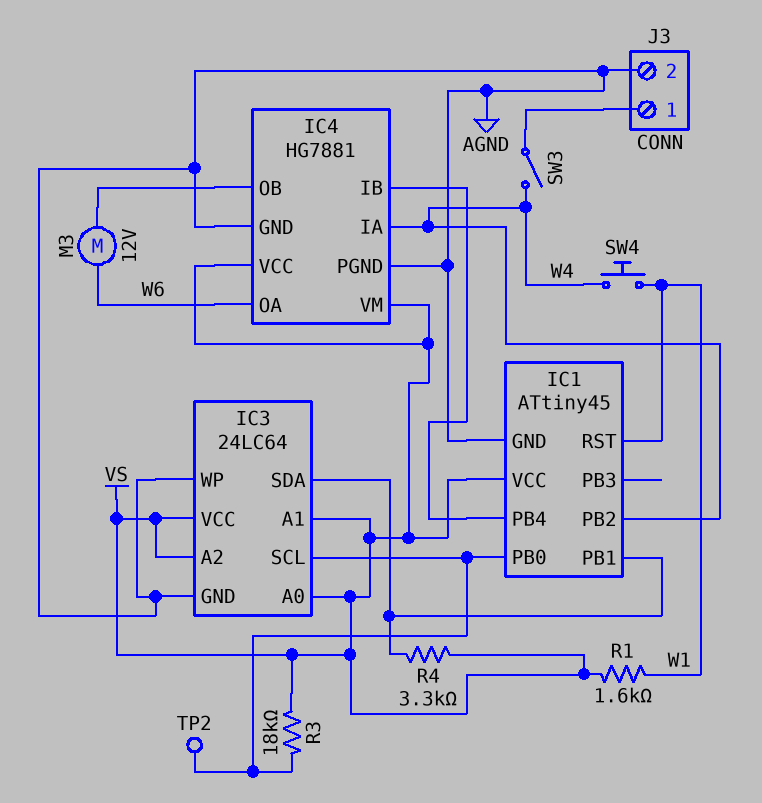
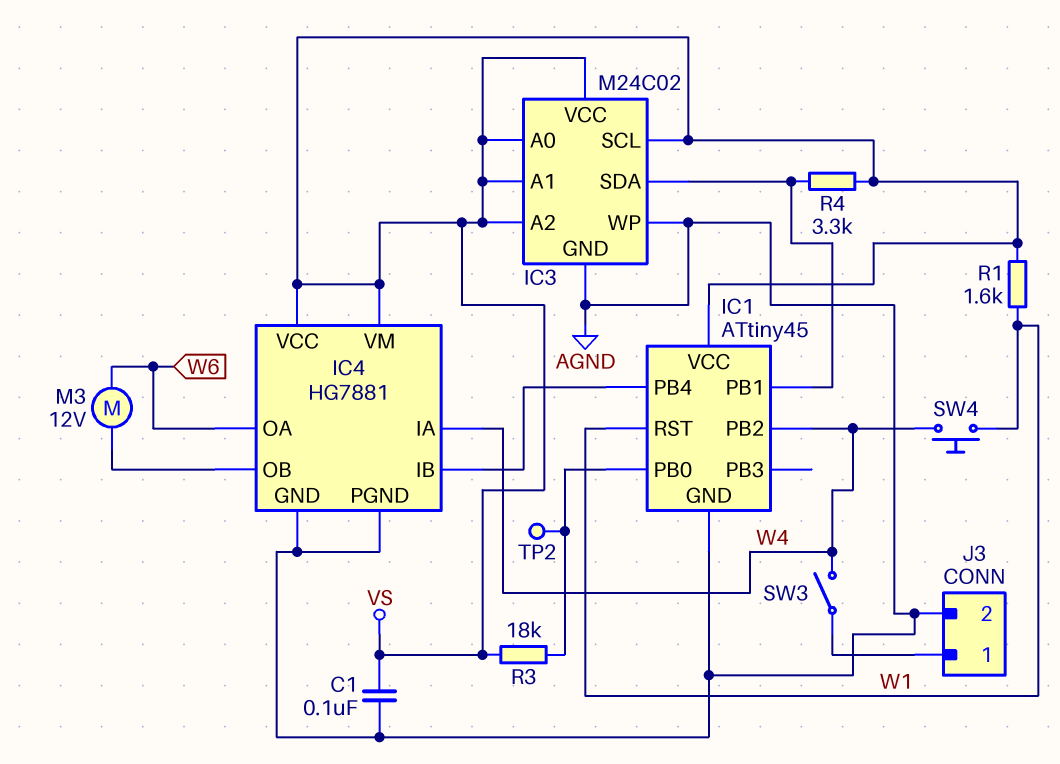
C1: none -> 100nF (AGND, VS)
IC3: 24LC64 -> M24C02
IC3 pin SCL: IC1/PB0 -> VS

